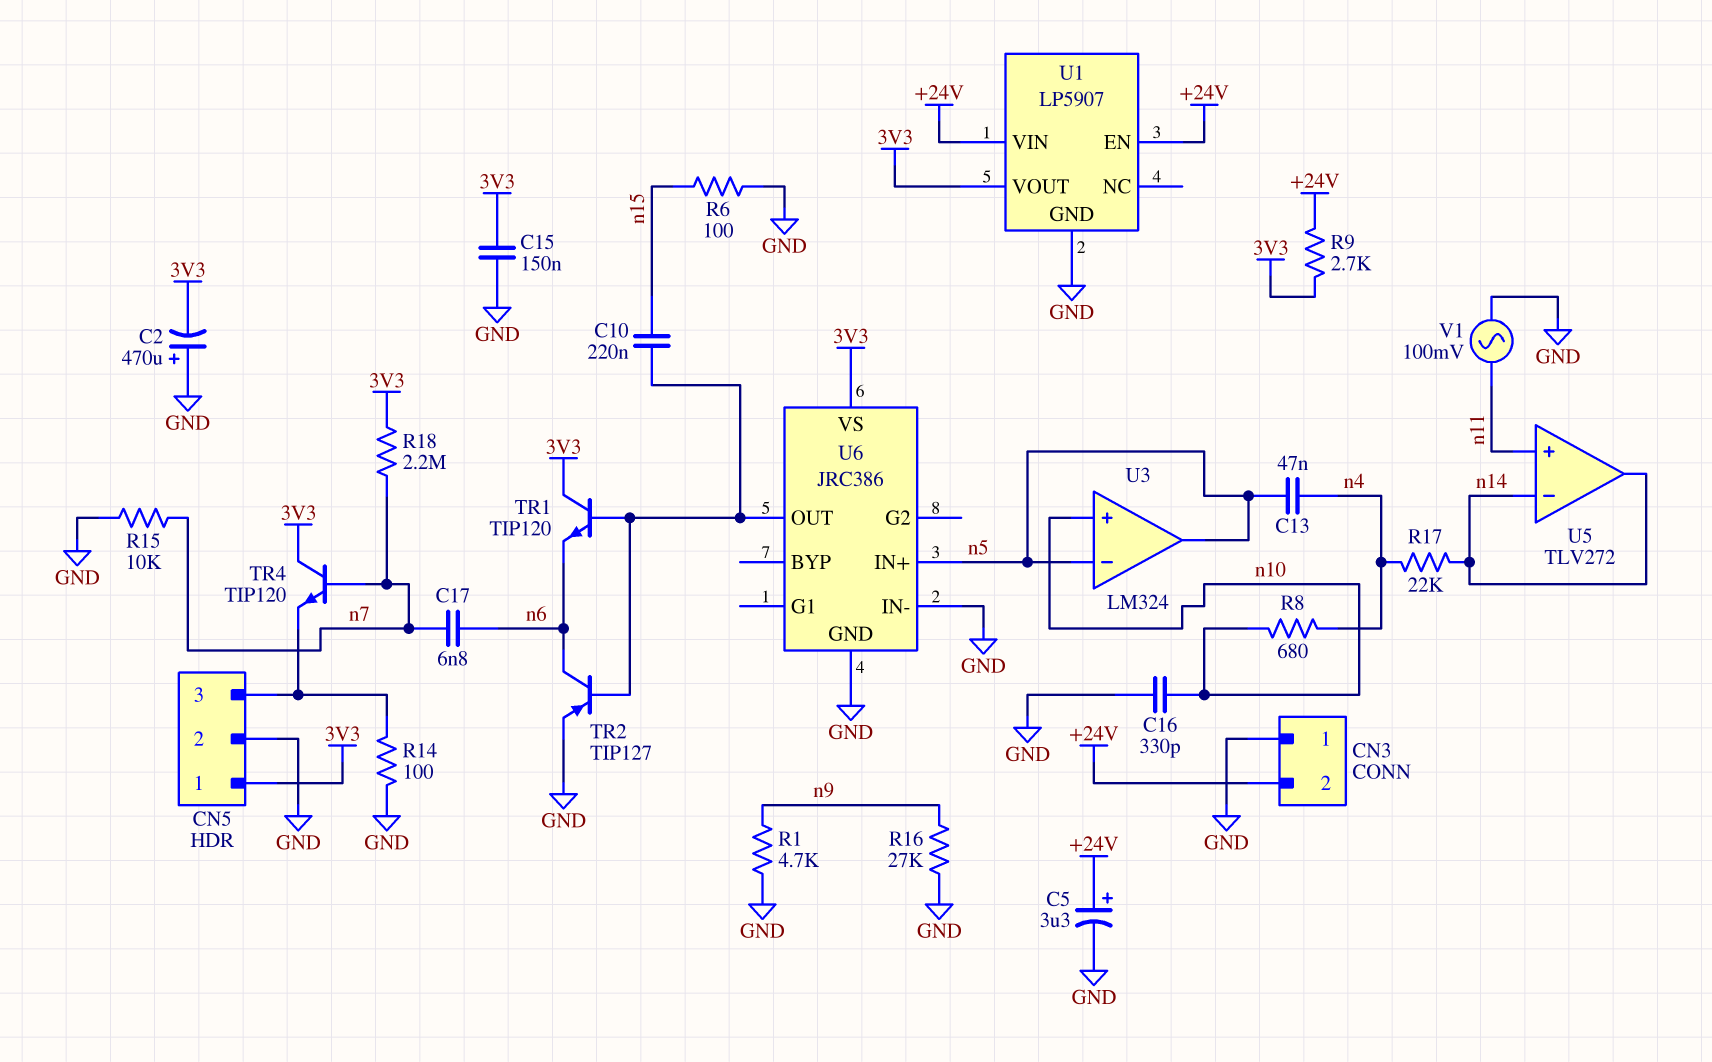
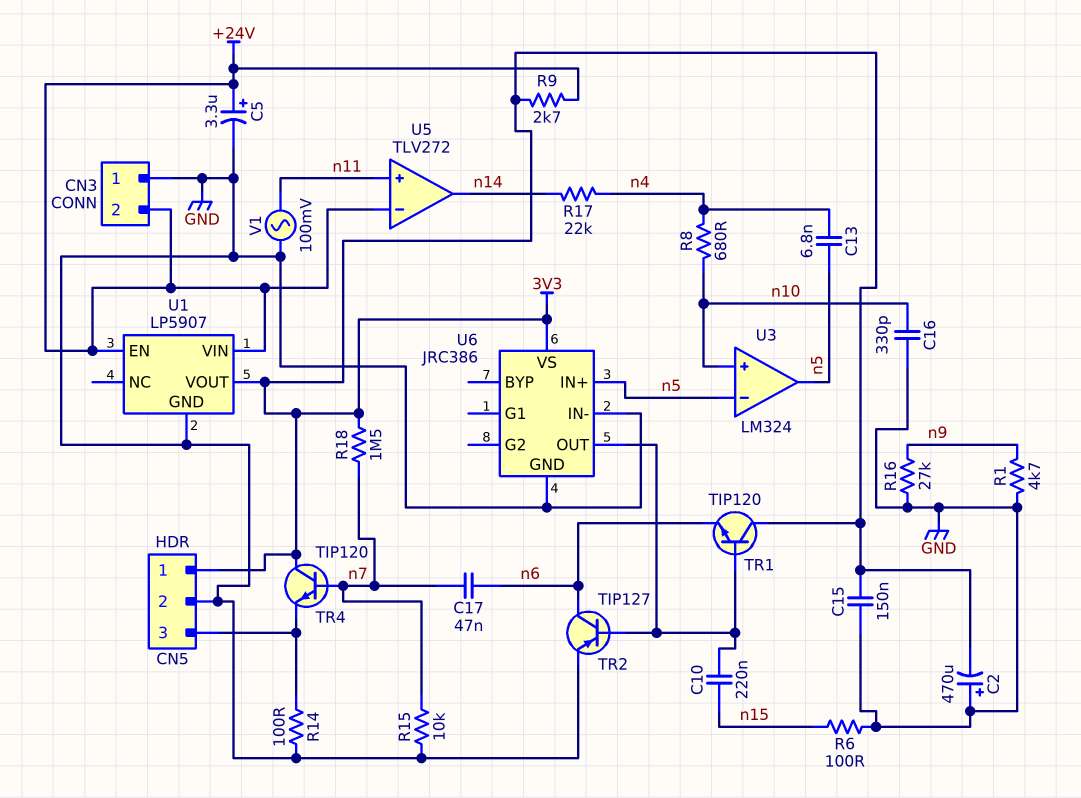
C13: 47nF (n4, n5) -> 6.8nF (n4, n5)
C17: 6.8nF (n6, n7) -> 47nF (n6, n7)
R18: 2.2M (3V3, n7) -> 1.5M (3V3, n7)
U5 pin in-: n14 -> +24V

